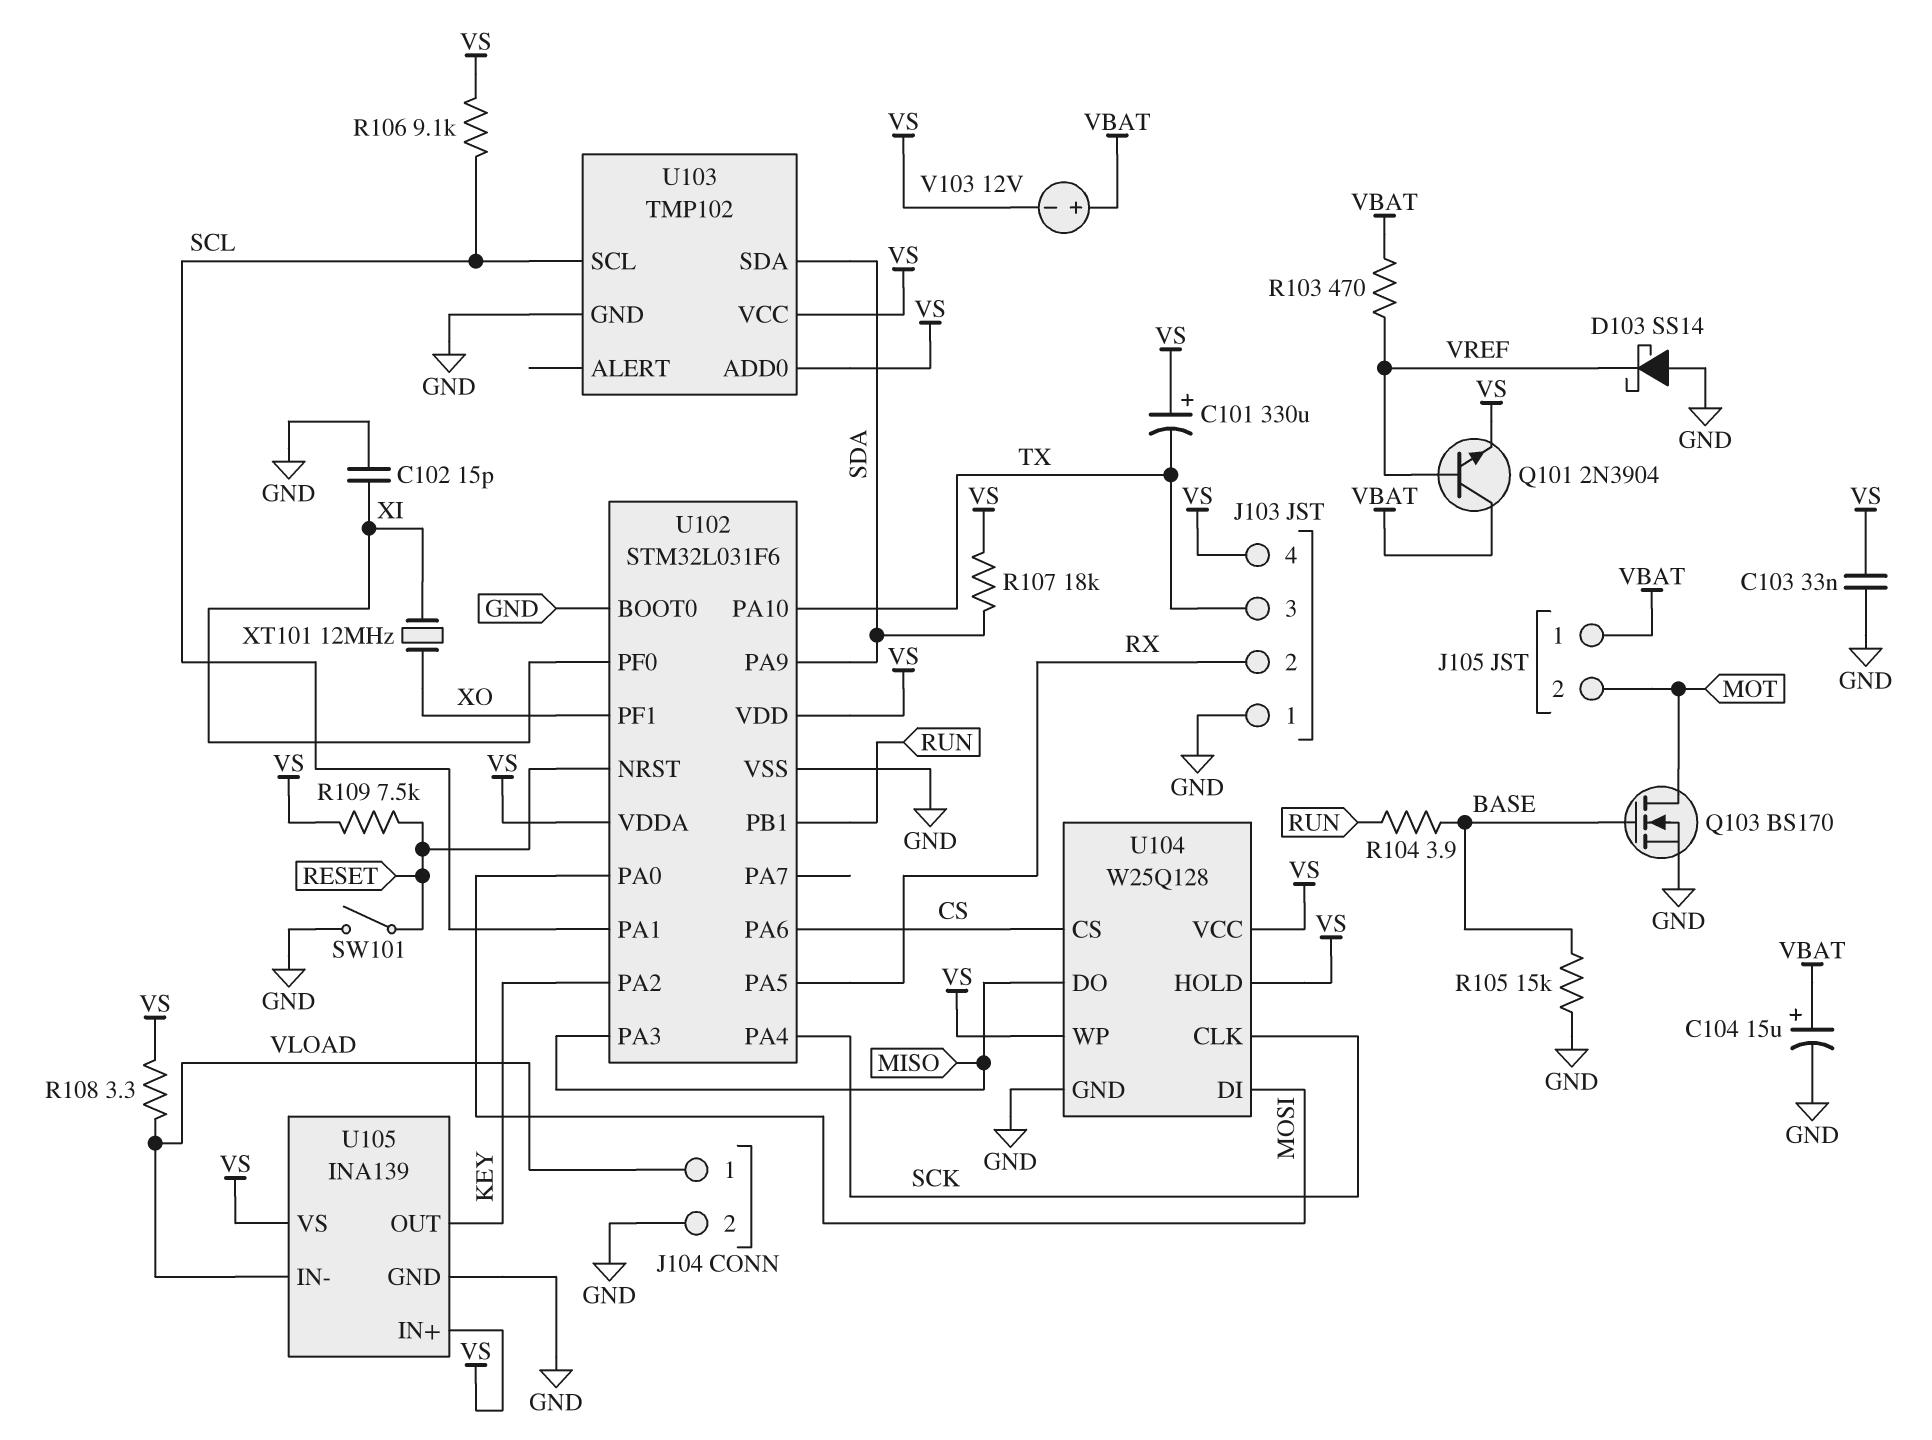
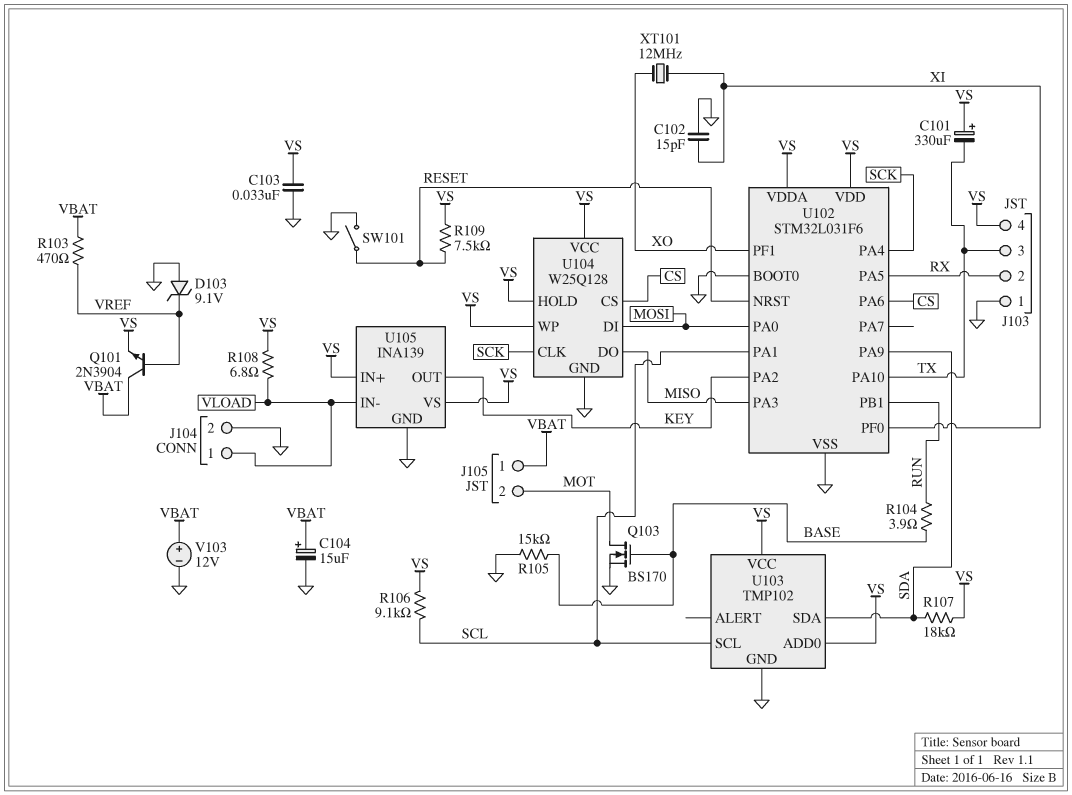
D103: schottky SS14 (A GND, K VREF) -> zener 9.1V (A GND, K VREF)
R108: 3.3 (VLOAD, VS) -> 6.8 (VLOAD, VS)
V103: 12V (plus VBAT, minus VS) -> 12V (plus VBAT, minus GND)

